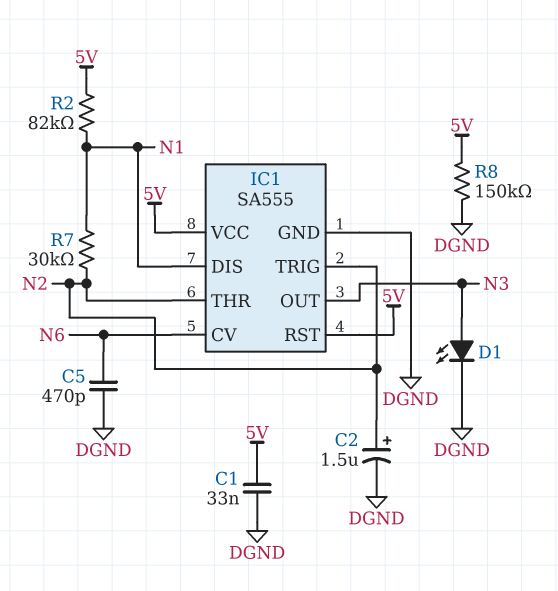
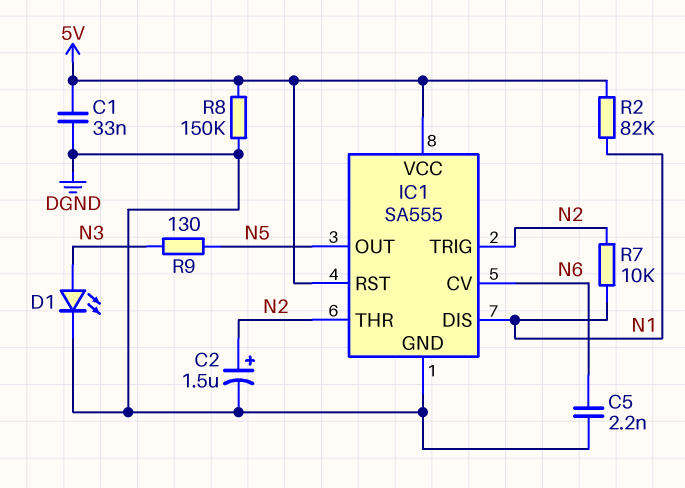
C5: 470pF (DGND, N6) -> 2.2nF (DGND, N6)
IC1 pin OUT: N3 -> N5
R7: 30k (N1, N2) -> 10k (N1, N2)
R9: none -> 130 (N3, N5)

